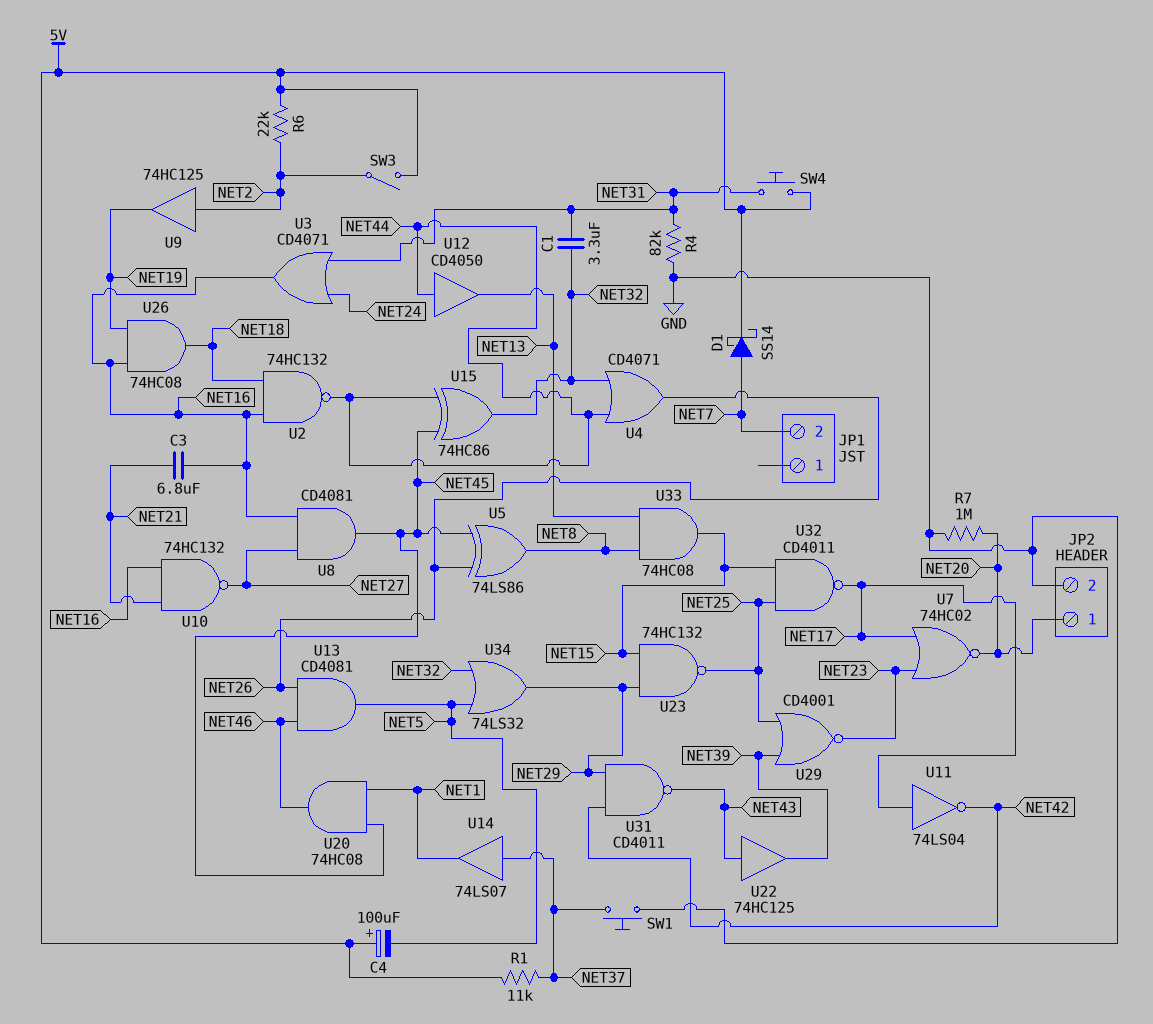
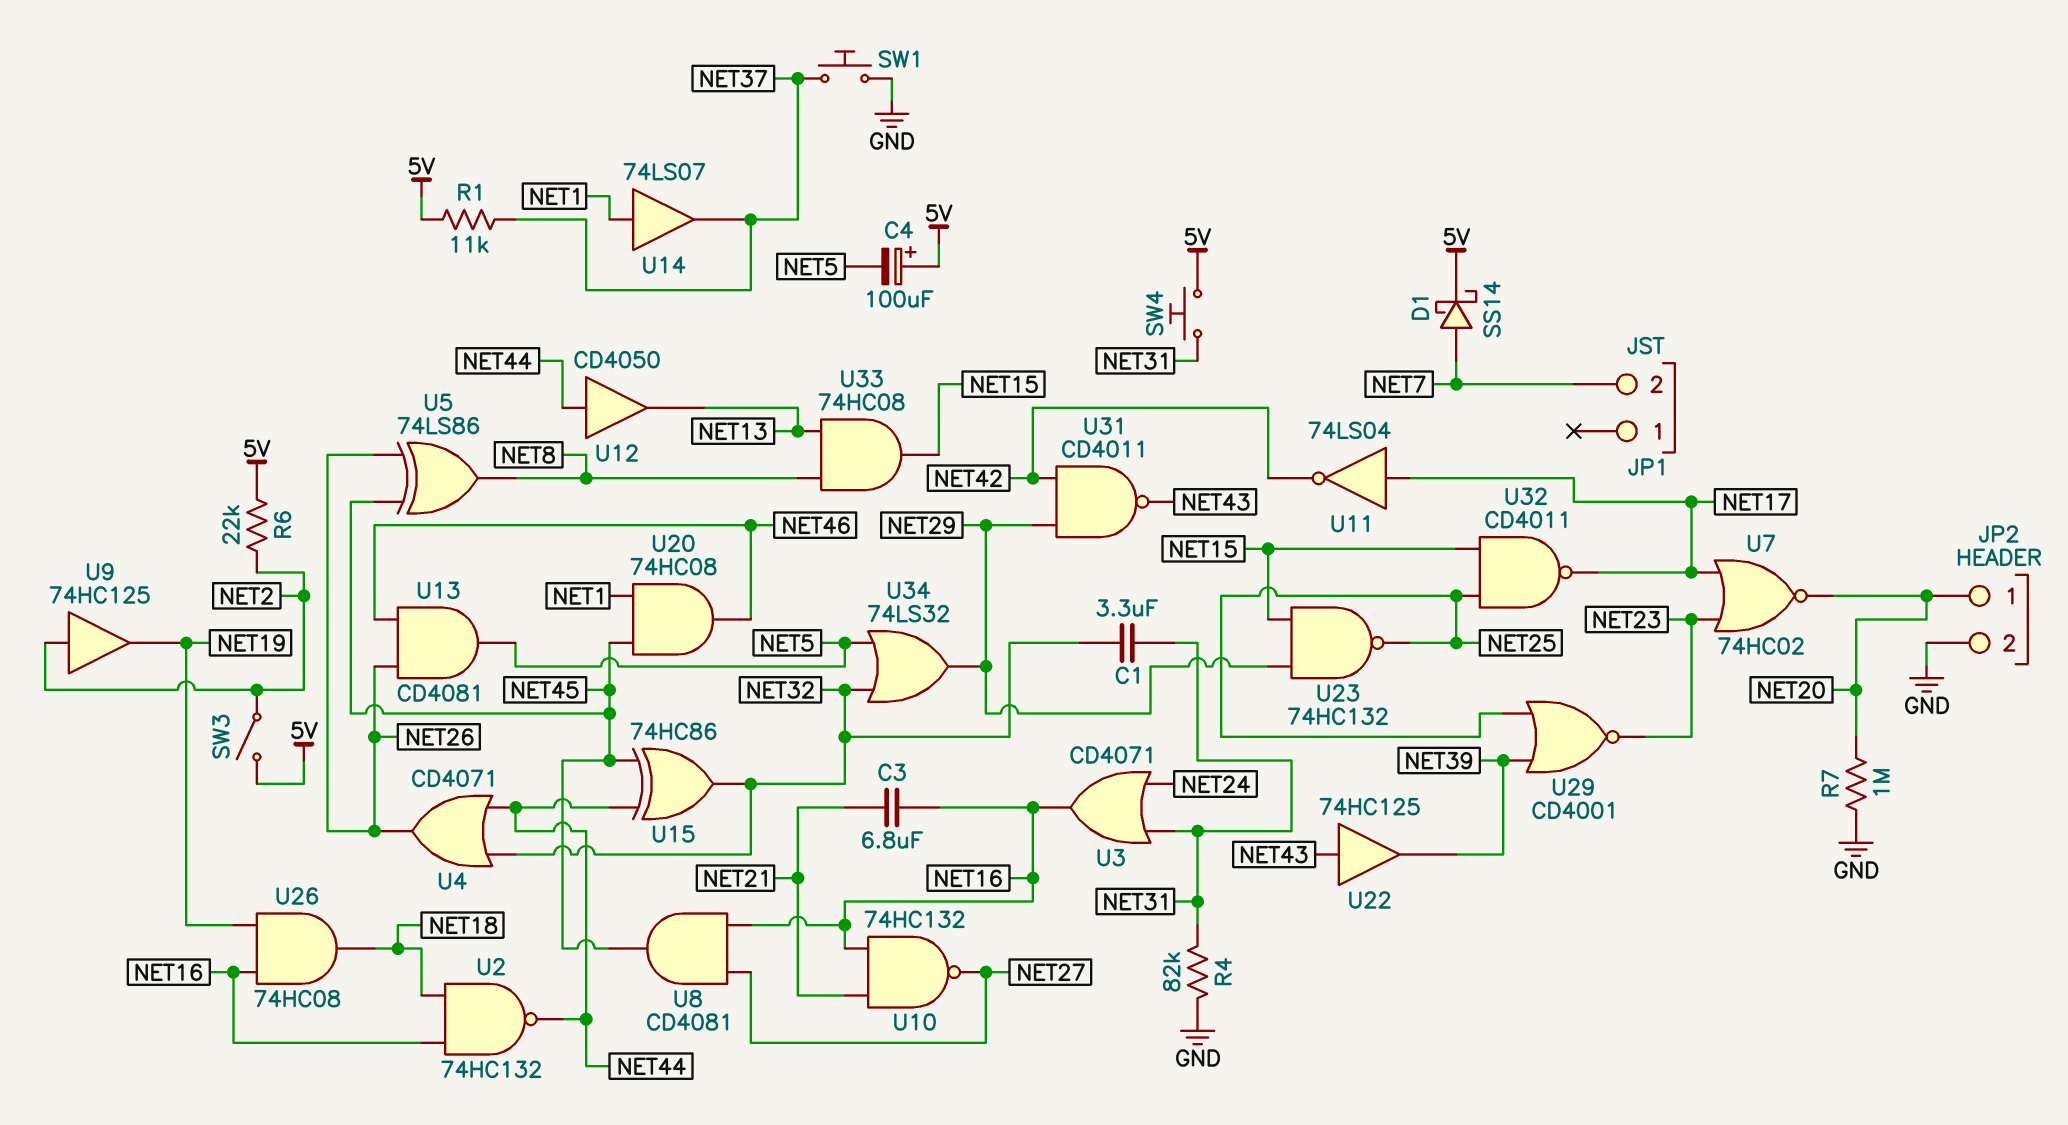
U14: buffer 74LS07 (in NET37, out NET1) -> buffer 74LS07 (in NET1, out NET37)

